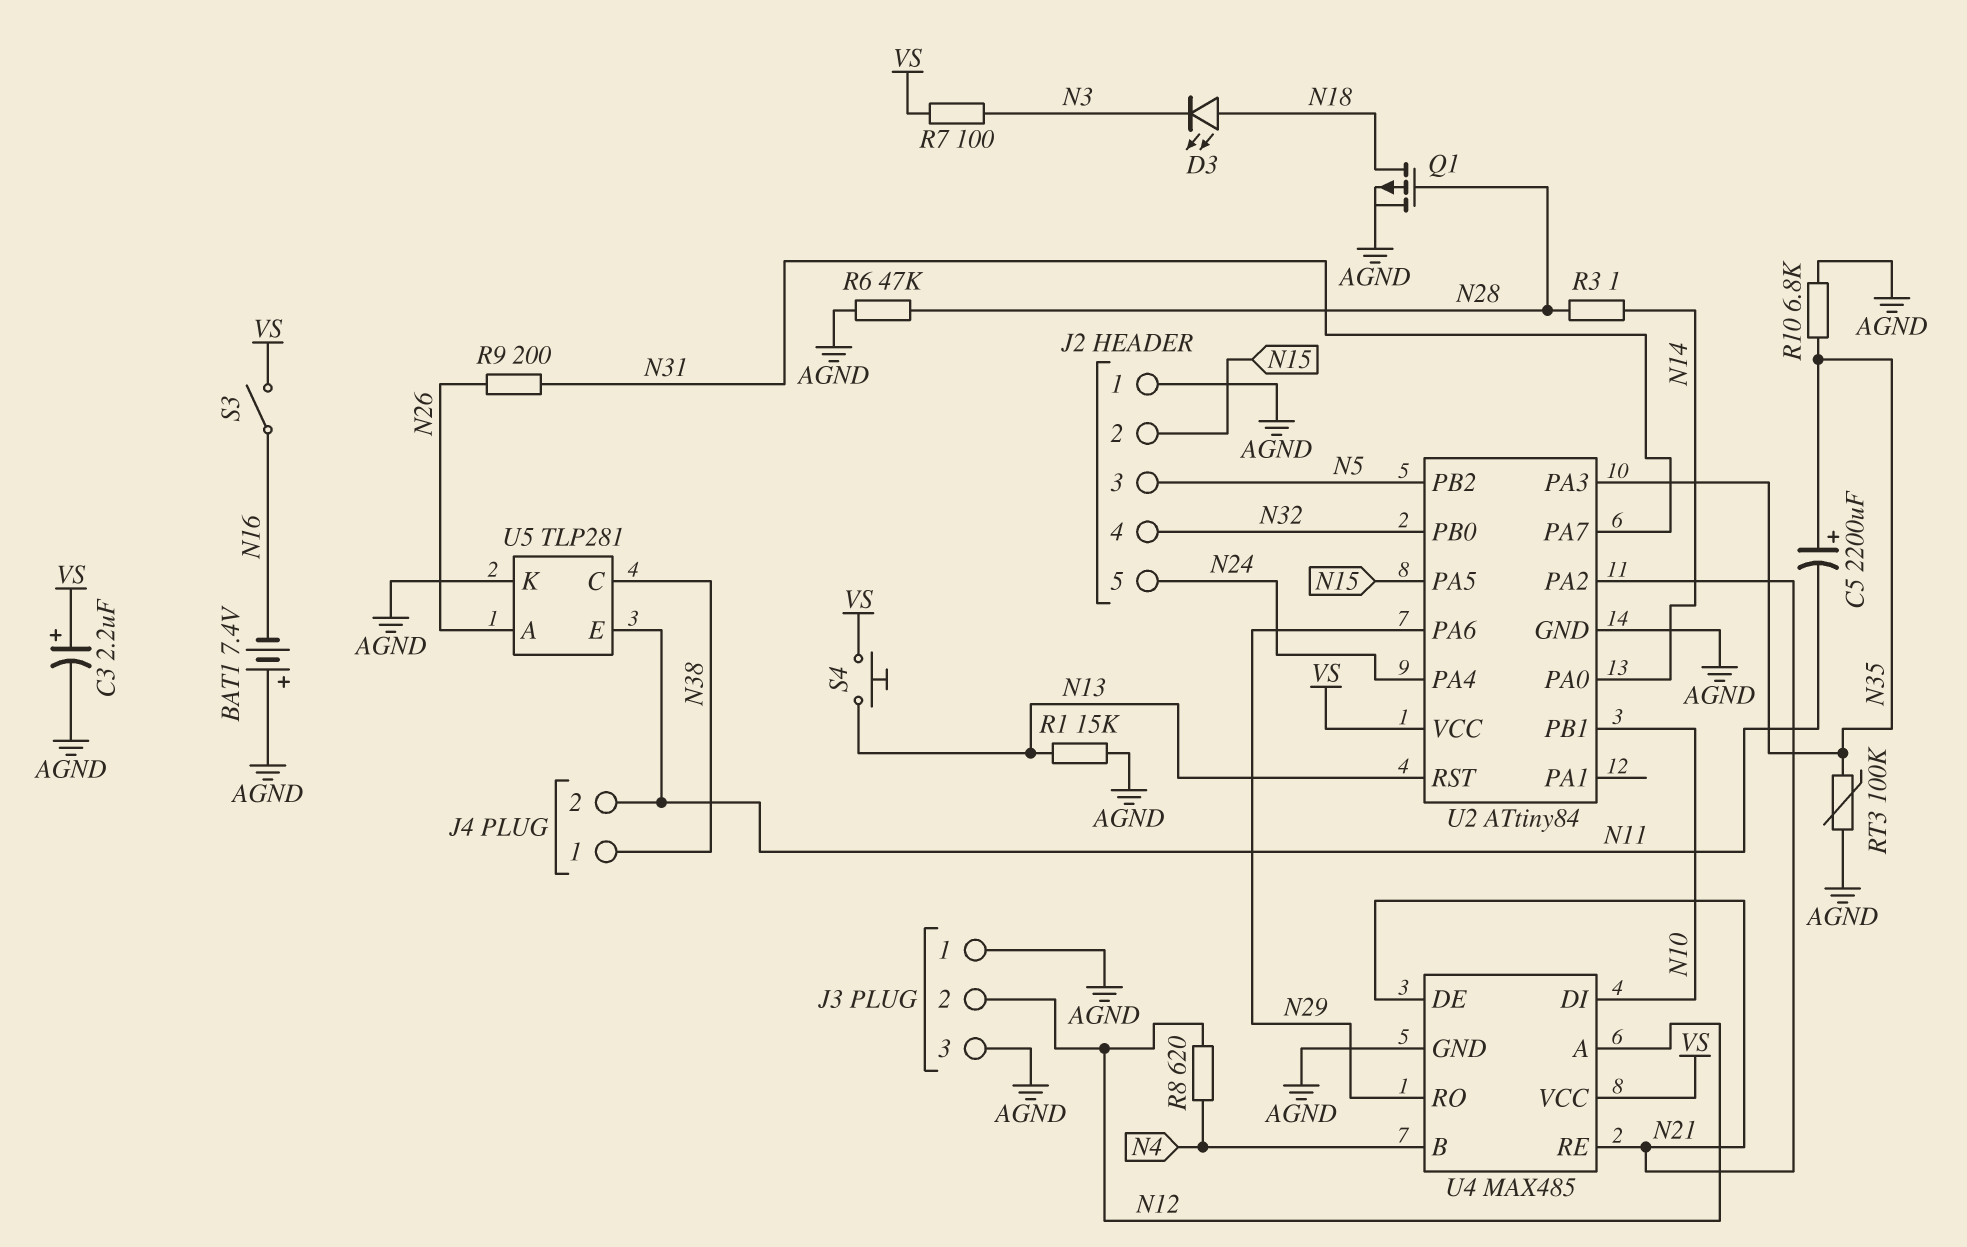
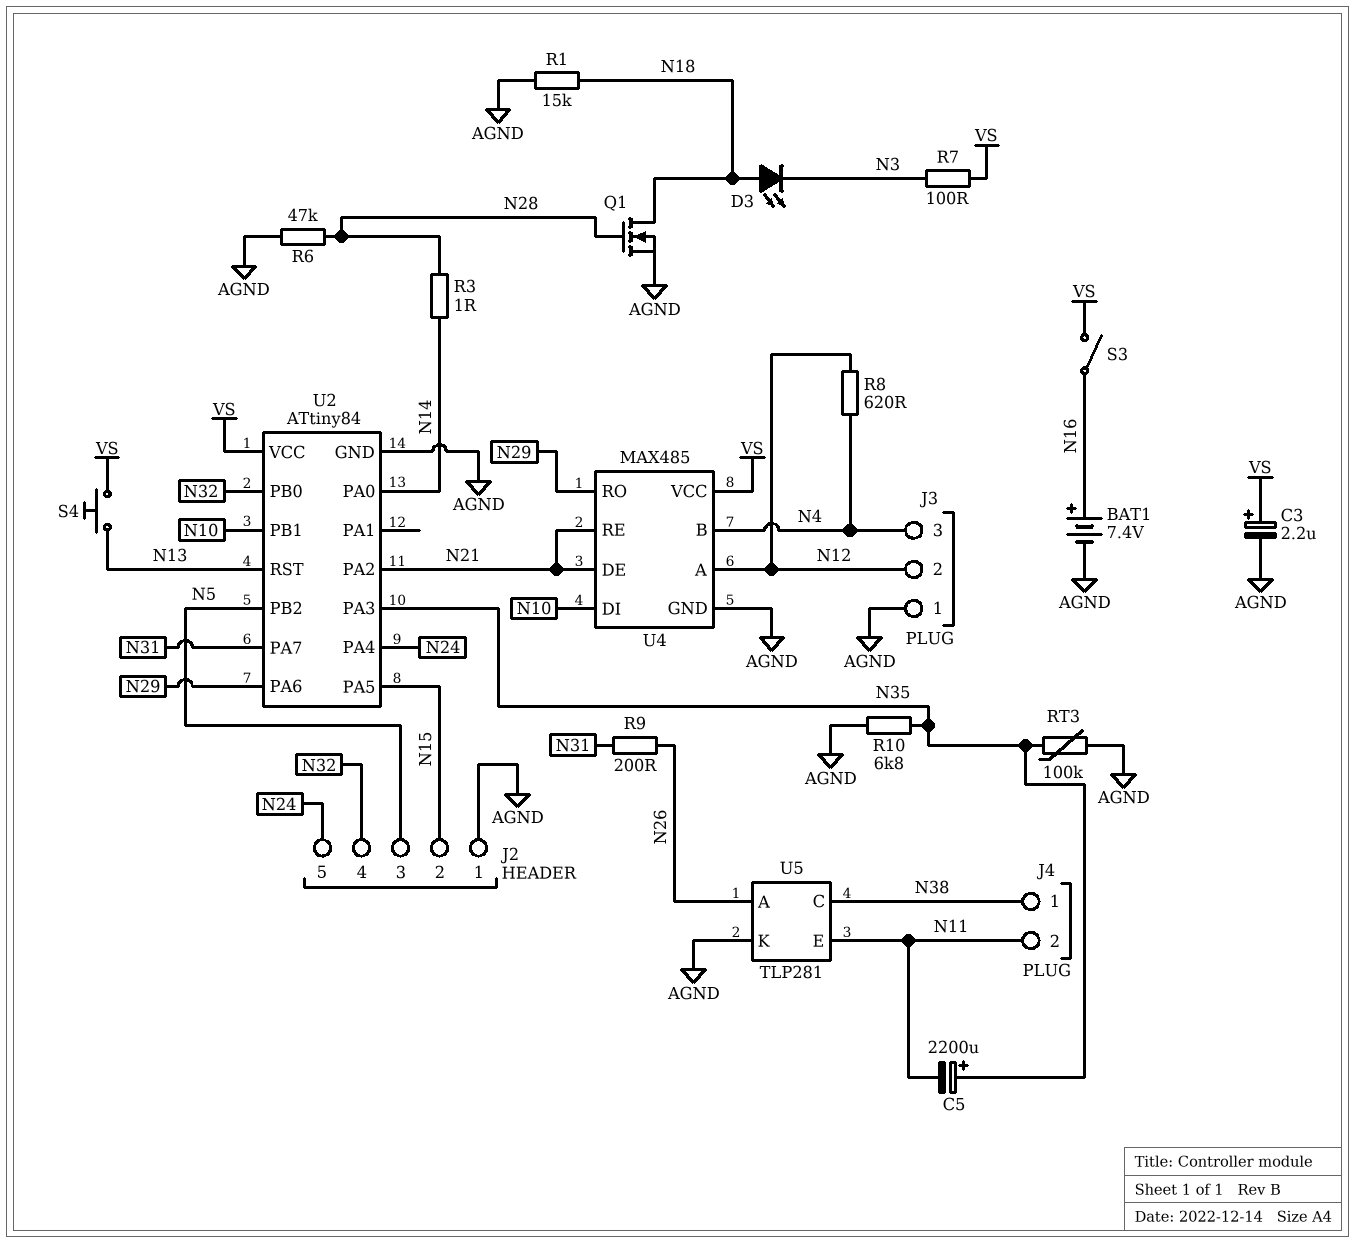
BAT1: 7.4V (plus AGND, minus N16) -> 7.4V (plus N16, minus AGND)
J3 pin 3: AGND -> N4
Q1: PMOS (G N28, D N18, S AGND) -> NMOS (G N28, D N18, S AGND)
R1: 15k (AGND, N13) -> 15k (AGND, N18)

